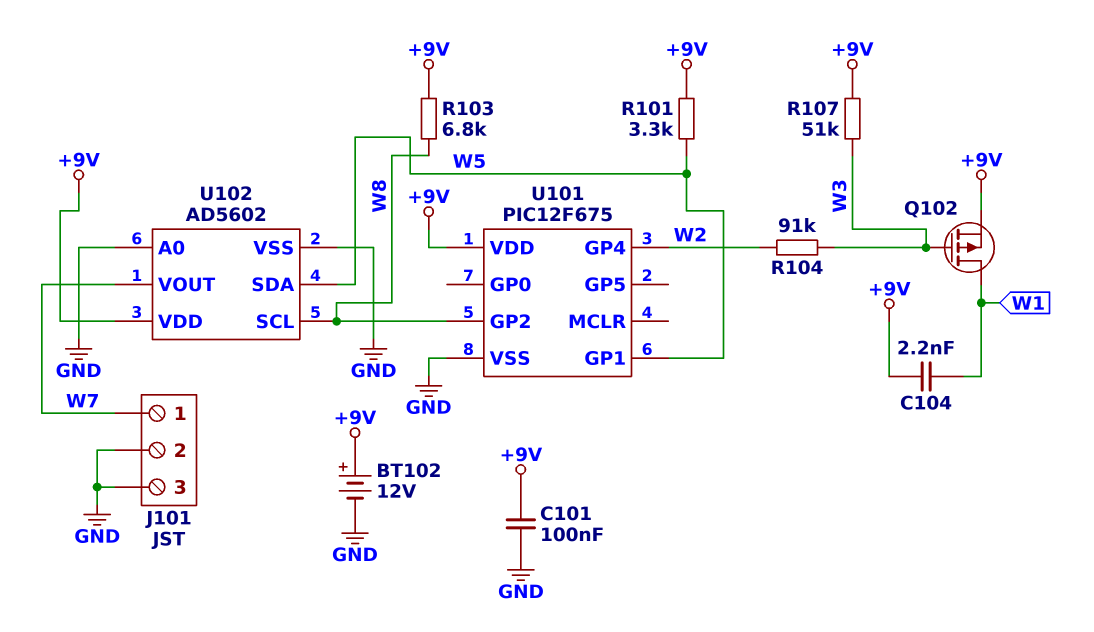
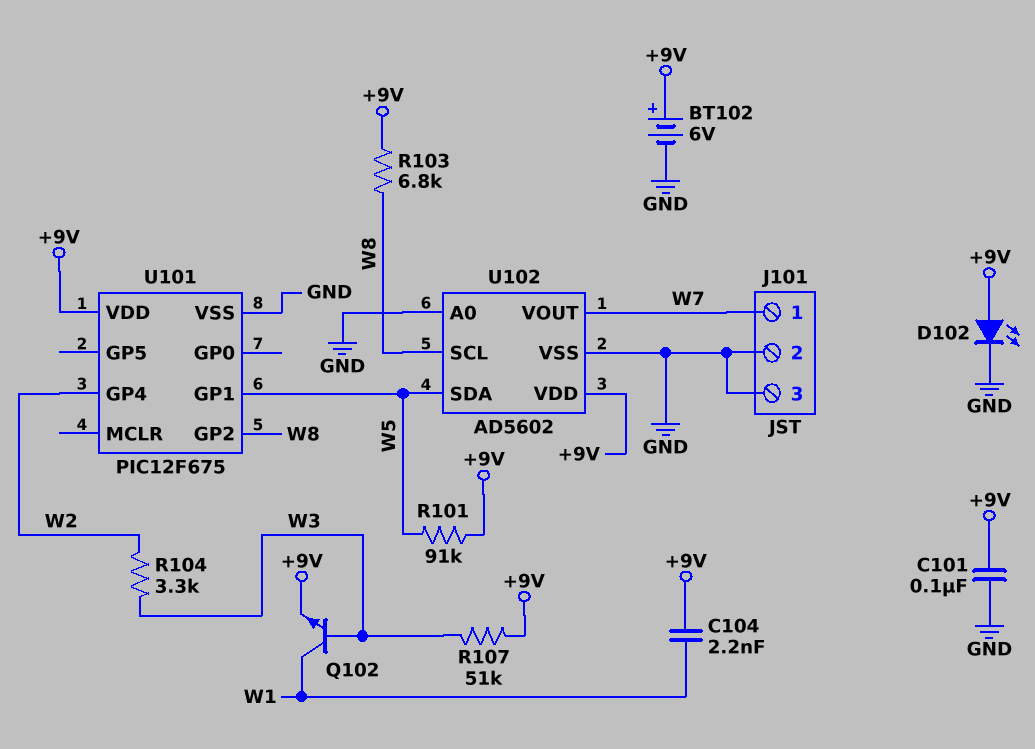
BT102: 12V (plus +9V, minus GND) -> 6V (plus +9V, minus GND)
D102: none -> LED (A +9V, K GND)
Q102: PMOS (G W3, D W1, S +9V) -> NPN (B W3, C W1, E +9V)
R101: 3.3k (+9V, W5) -> 91k (+9V, W5)
R104: 91k (W2, W3) -> 3.3k (W2, W3)

